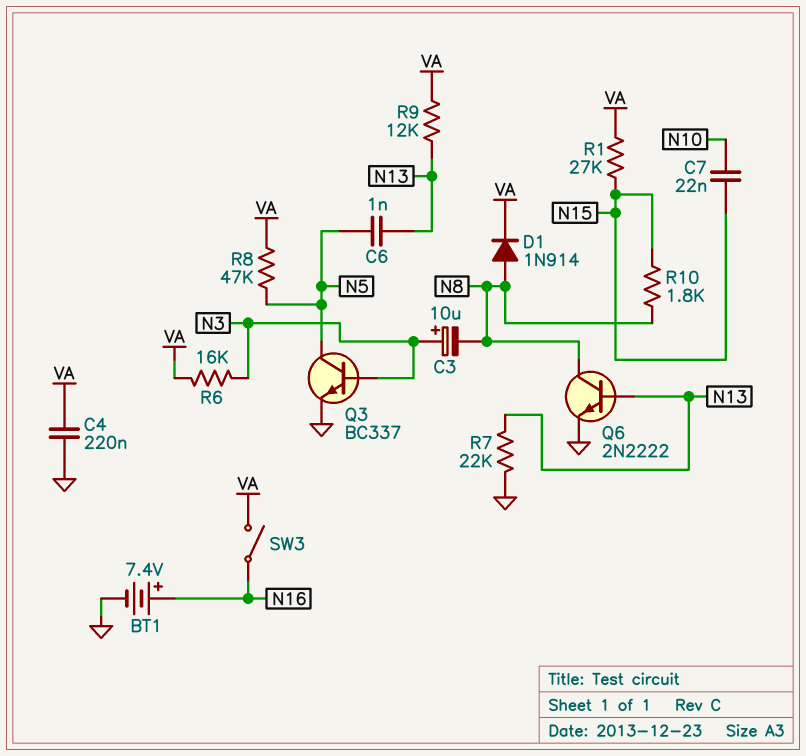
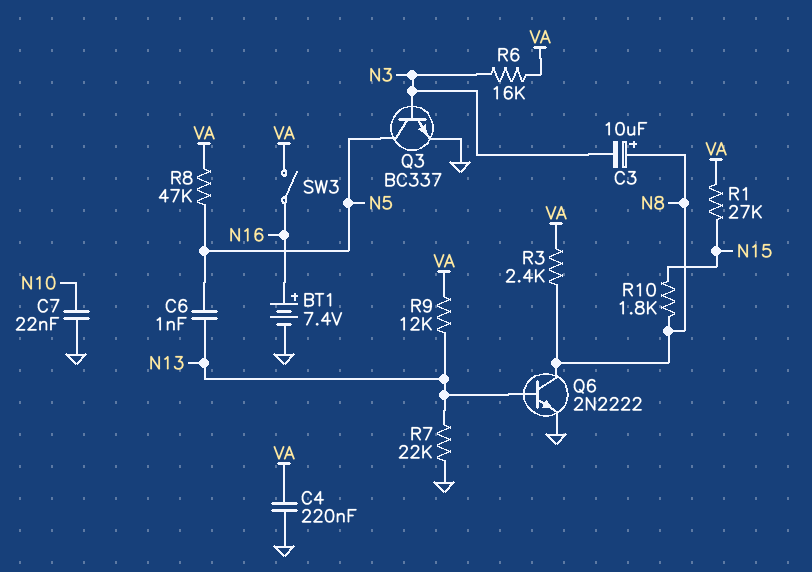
C3: 10uF (plus N3, minus N8) -> 10uF (plus N8, minus N3)
C7: 22nF (N10, N15) -> 22nF (GND, N10)
D1: diode 1N914 (A N8, K VA) -> none
R3: none -> 2.4k (N8, VA)

